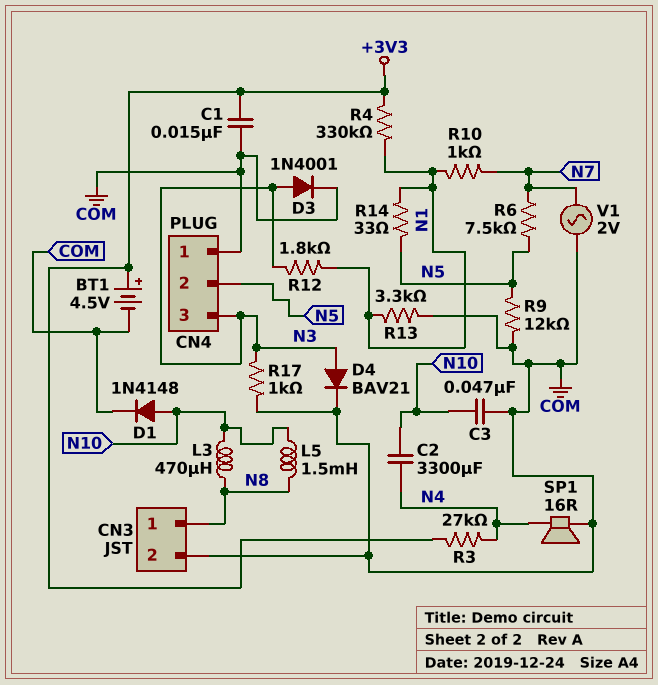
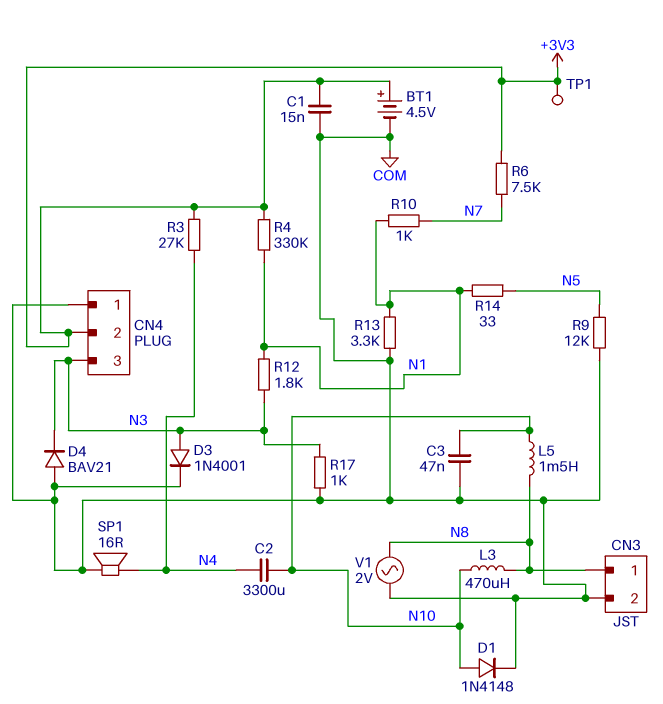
CN4 pin 2: N5 -> +3V3
D4: diode BAV21 (A N3, K COM) -> diode BAV21 (A COM, K N3)
R6: 7.5k (N5, N7) -> 7.5k (+3V3, N7)
TP1: none -> test point (+3V3)
V1: AC 2V (COM, N7) -> AC 2V (COM, N8)

